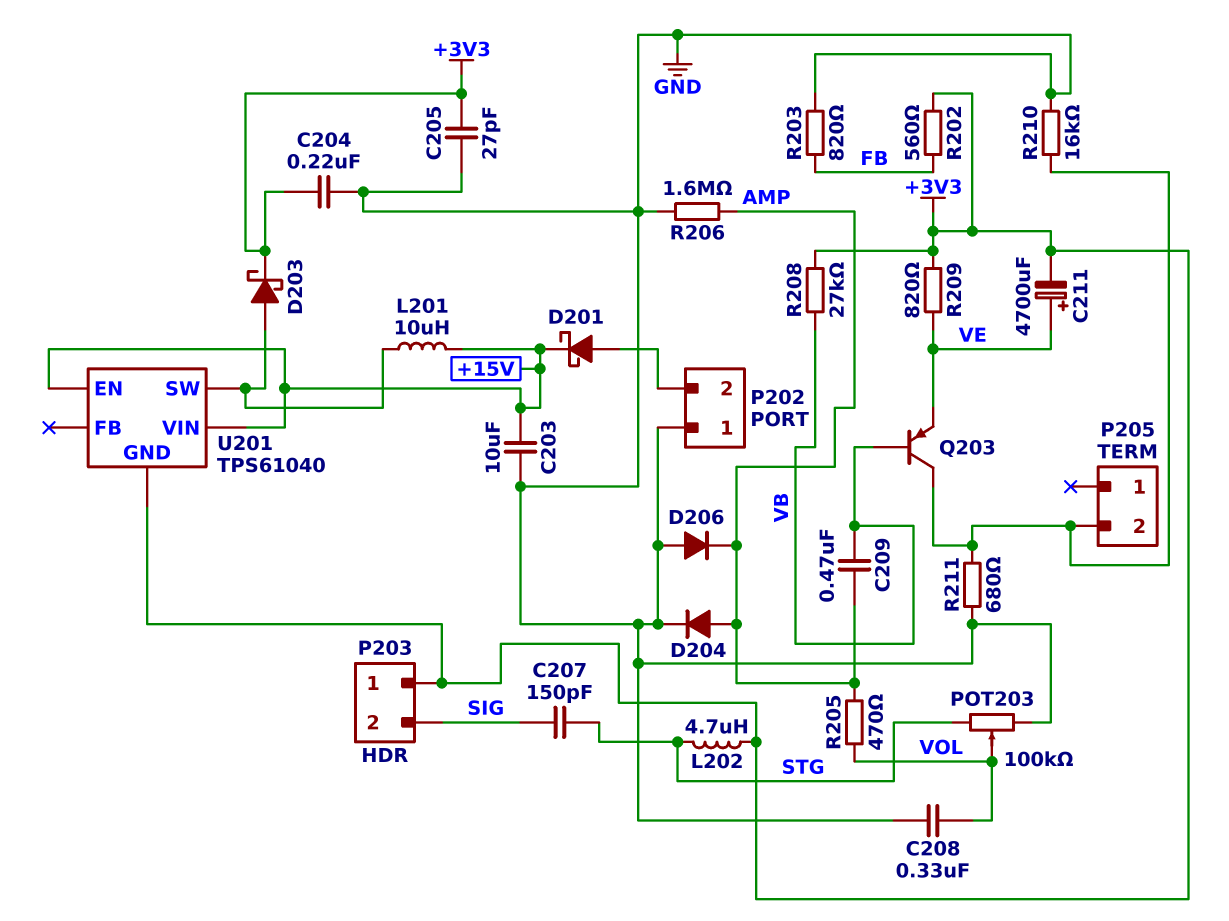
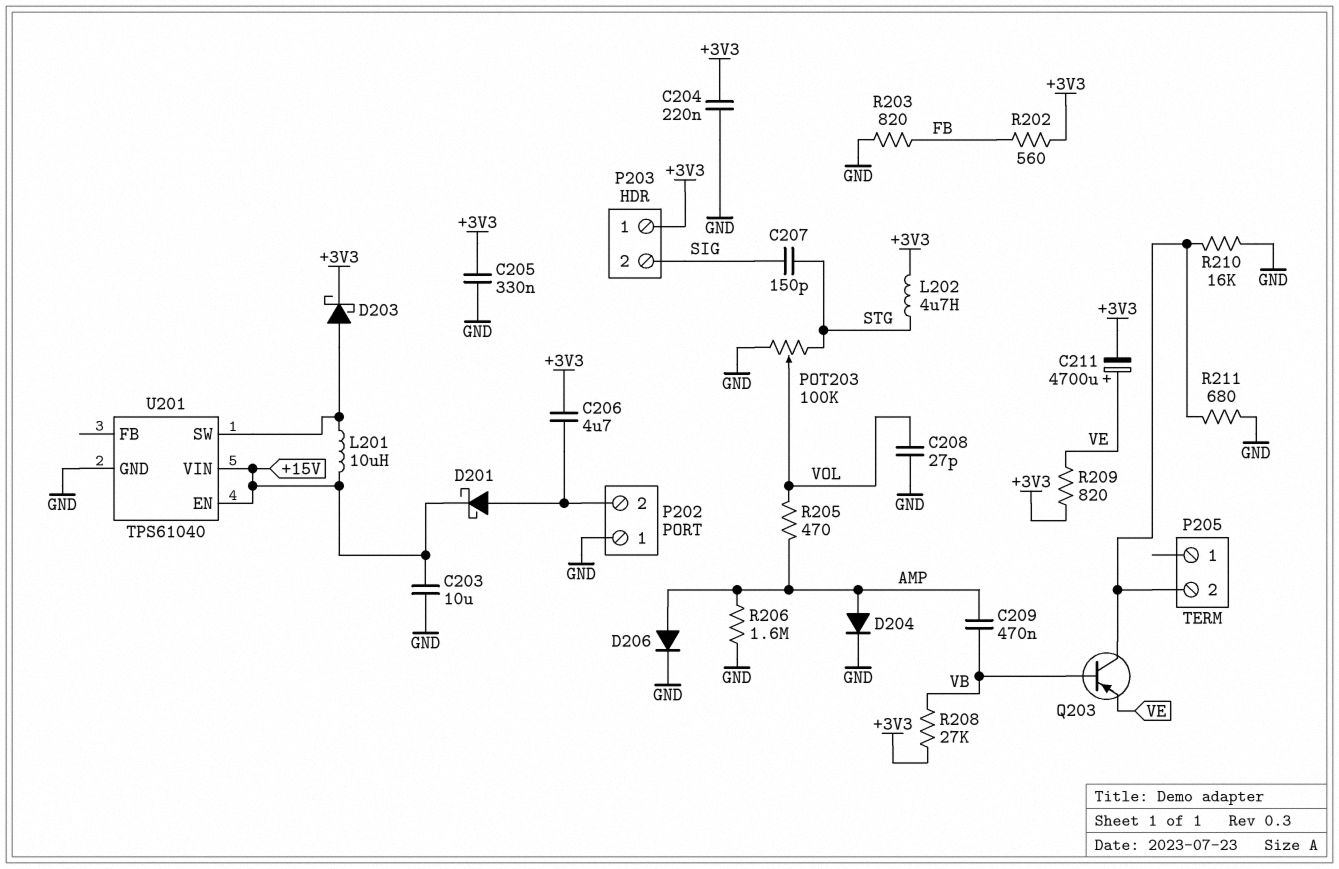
C205: 27pF (+3V3, GND) -> 330nF (+3V3, GND)
C206: none -> 4.7uF (+3V3, P202/2)
C208: 330nF (GND, VOL) -> 27pF (GND, VOL)
D206: diode (A GND, K AMP) -> diode (A AMP, K GND)
U201 pin GND: +3V3 -> GND

